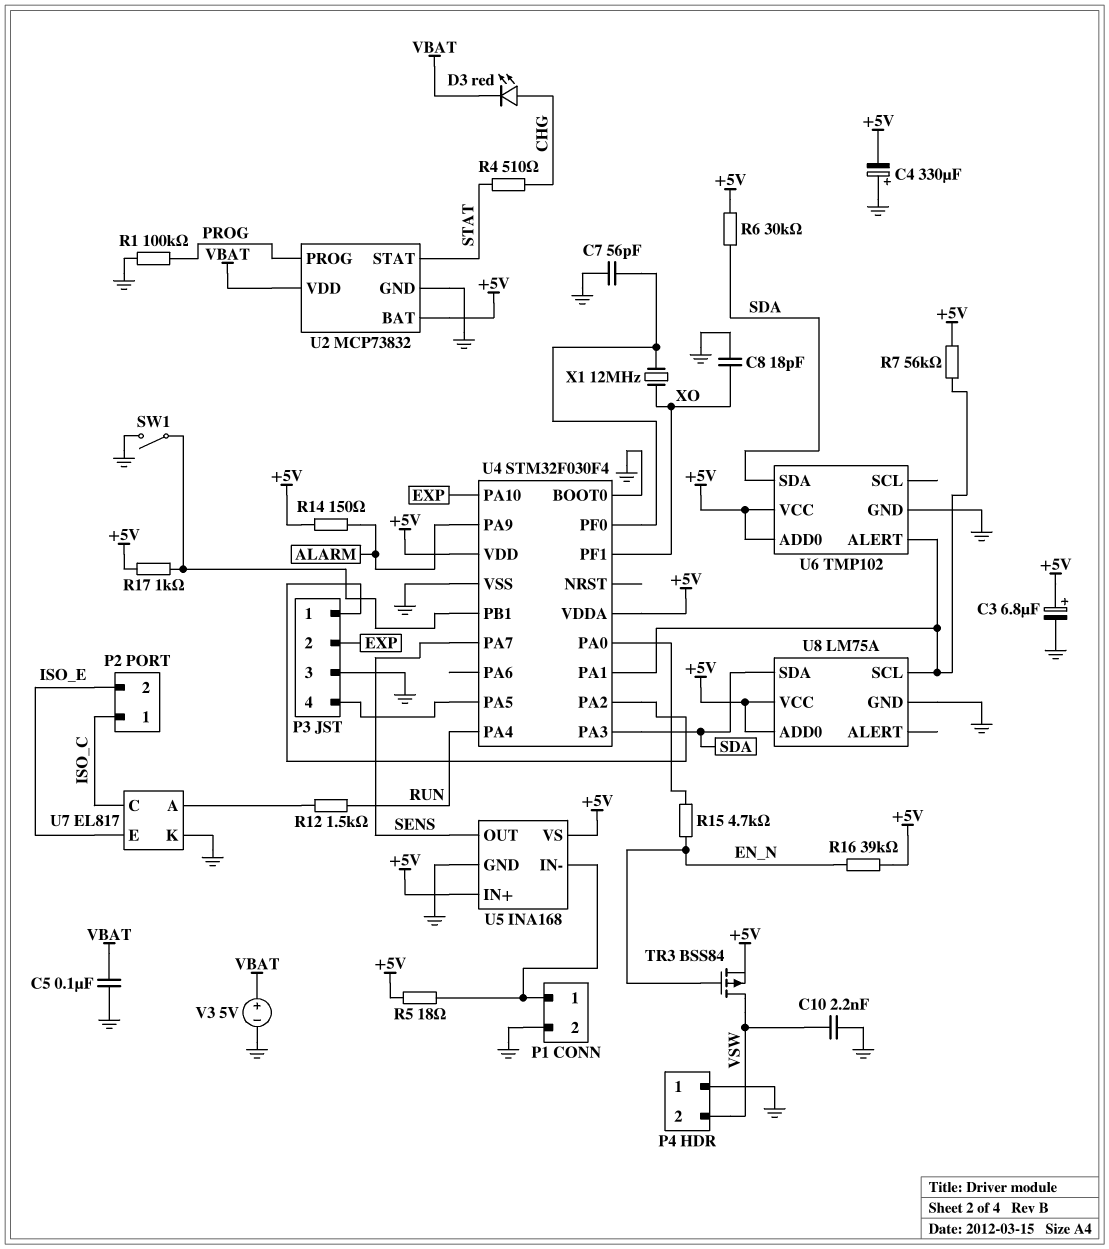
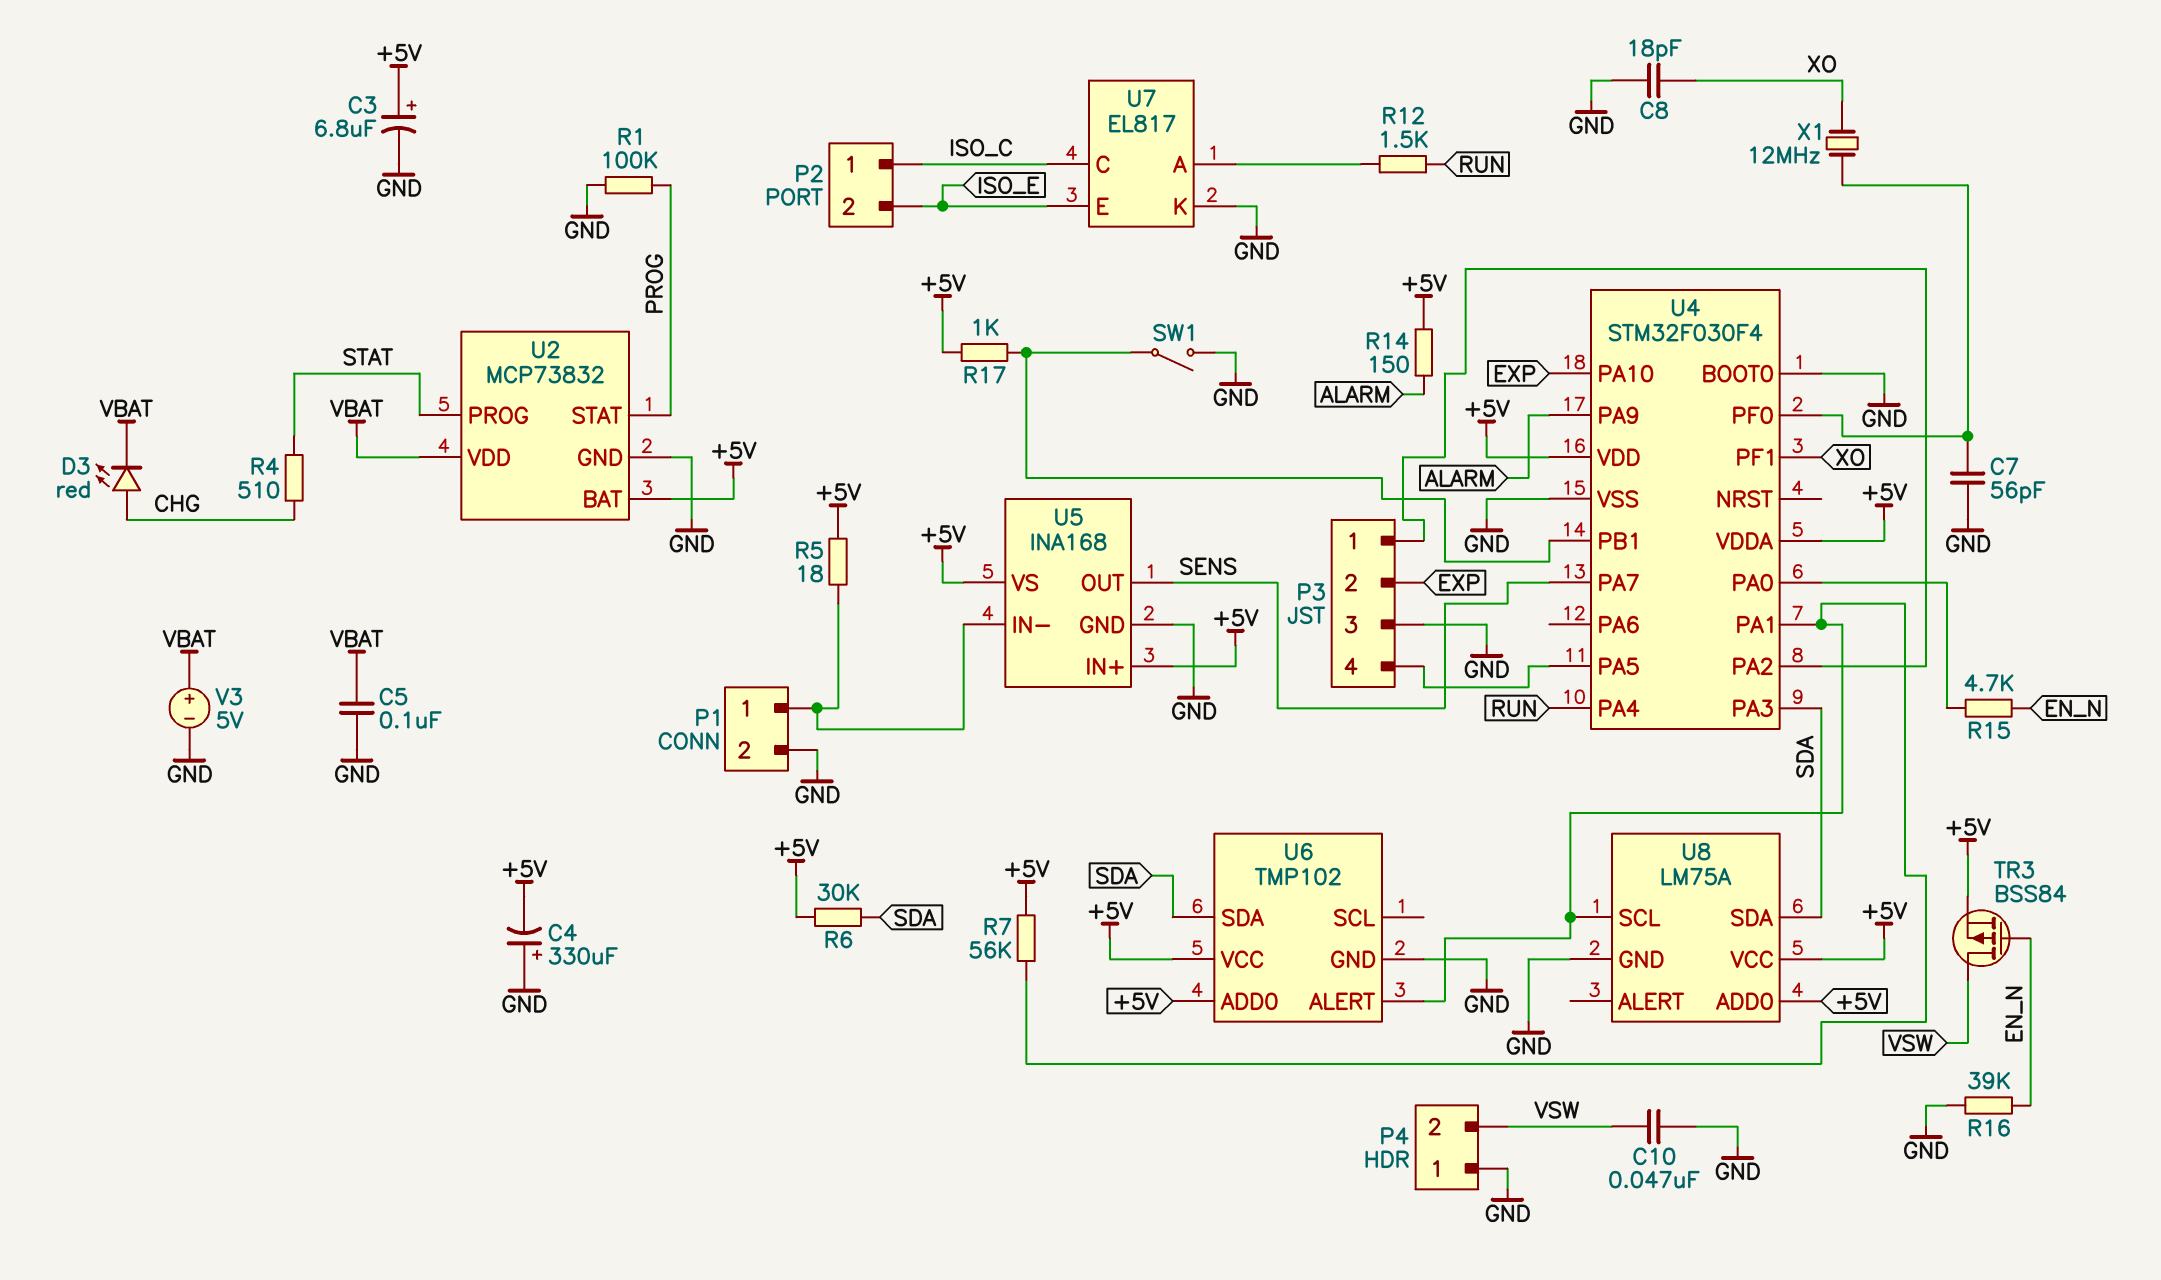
C10: 2.2nF (GND, VSW) -> 47nF (GND, VSW)
R16: 39k (+5V, EN_N) -> 39k (EN_N, GND)
U2 pin PROG: PROG -> STAT
U2 pin STAT: STAT -> PROG

